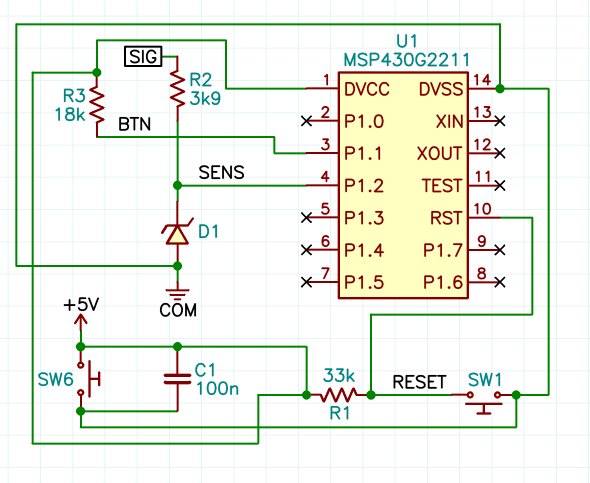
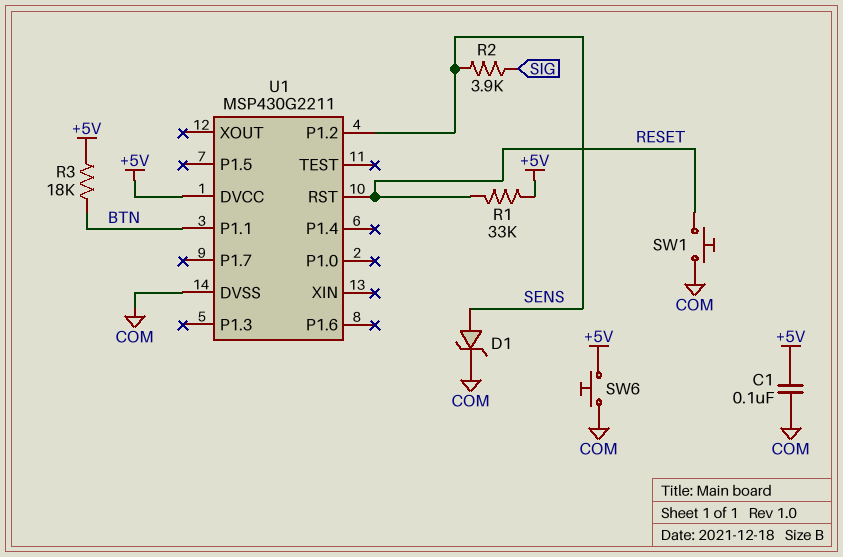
D1: zener (A COM, K SENS) -> zener (A SENS, K COM)

